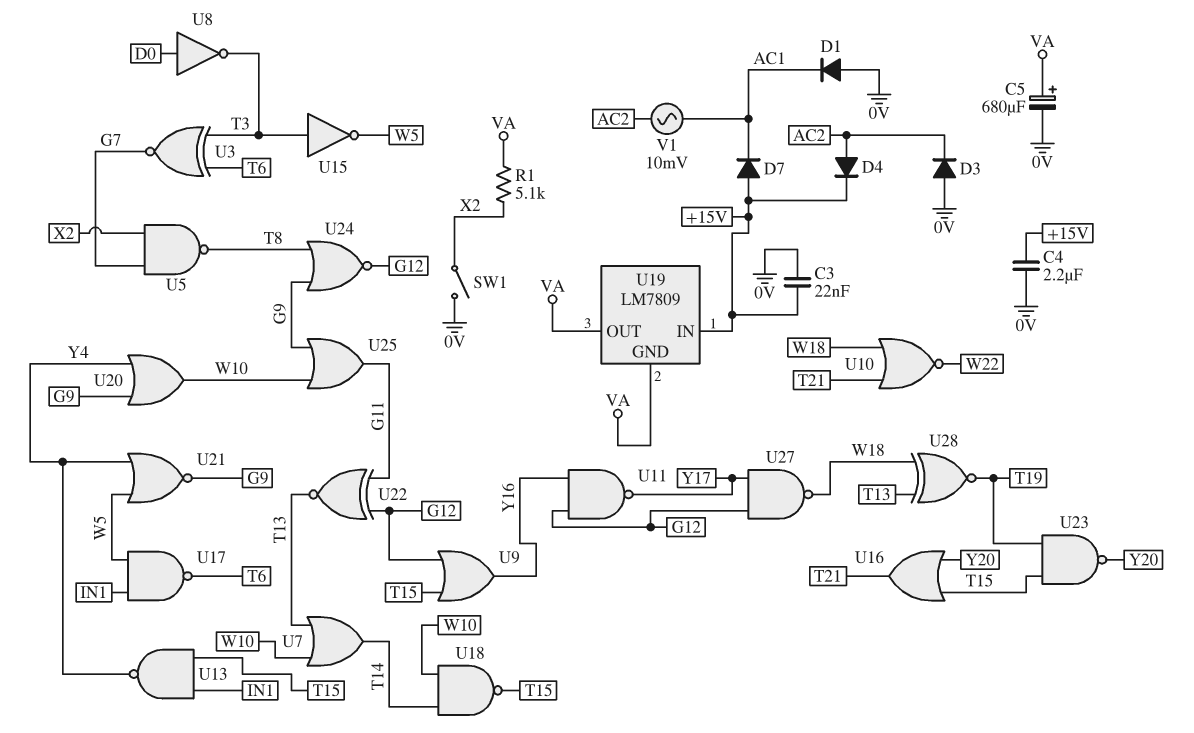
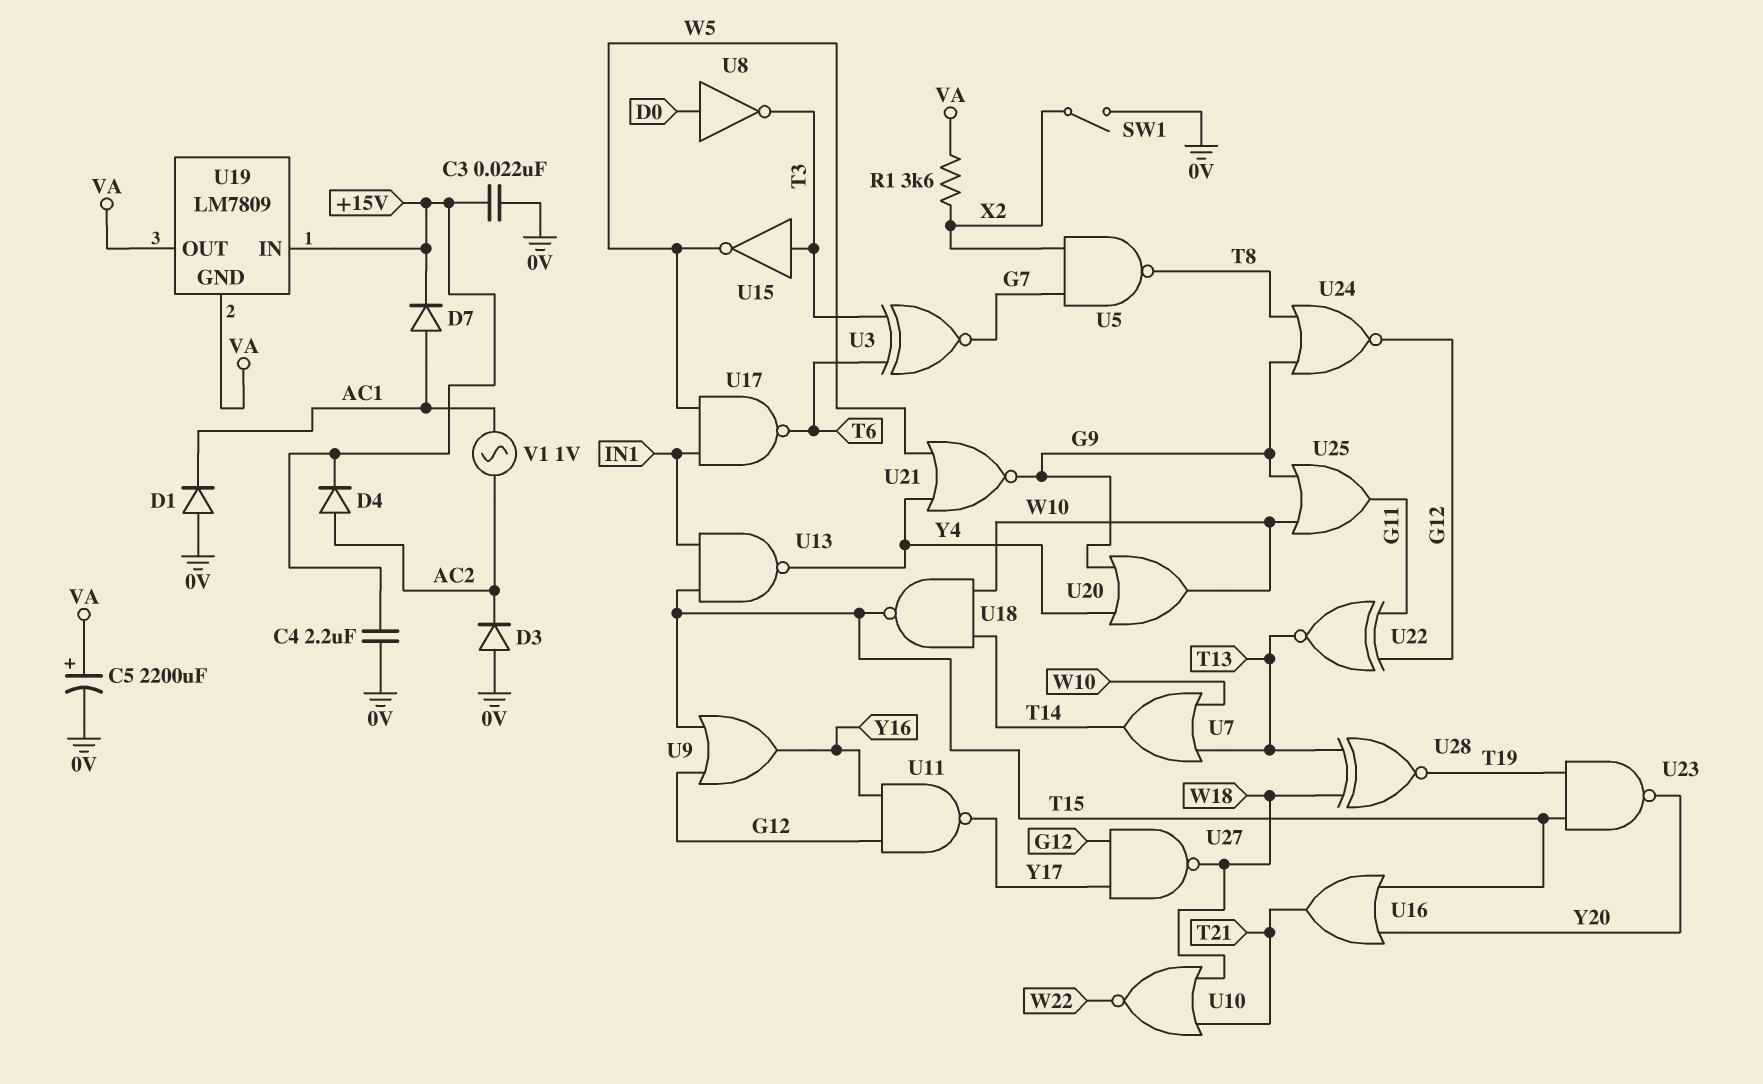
C5: 680uF (plus VA, minus 0V) -> 2200uF (plus VA, minus 0V)
D7: diode (A +15V, K AC1) -> diode (A AC1, K +15V)
R1: 5.1k (VA, X2) -> 3.6k (VA, X2)
V1: AC 10mV (AC1, AC2) -> AC 1V (AC1, AC2)

